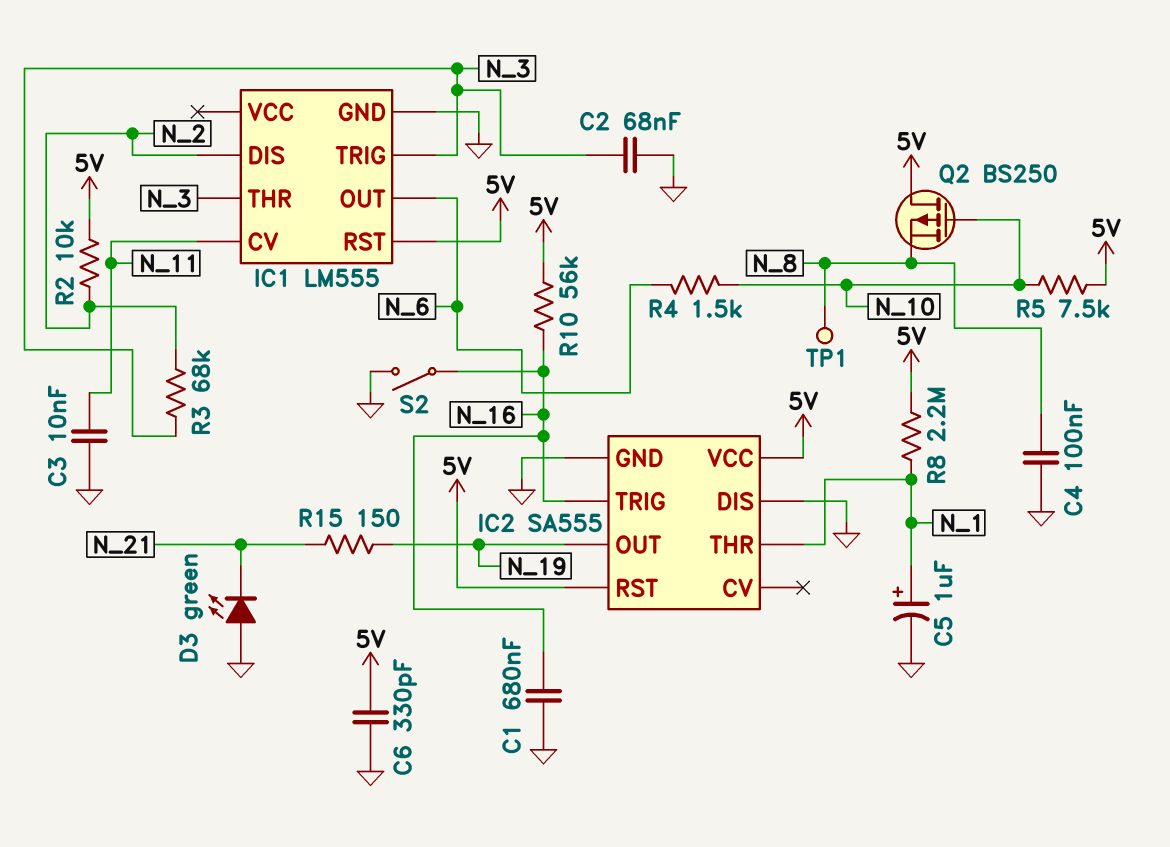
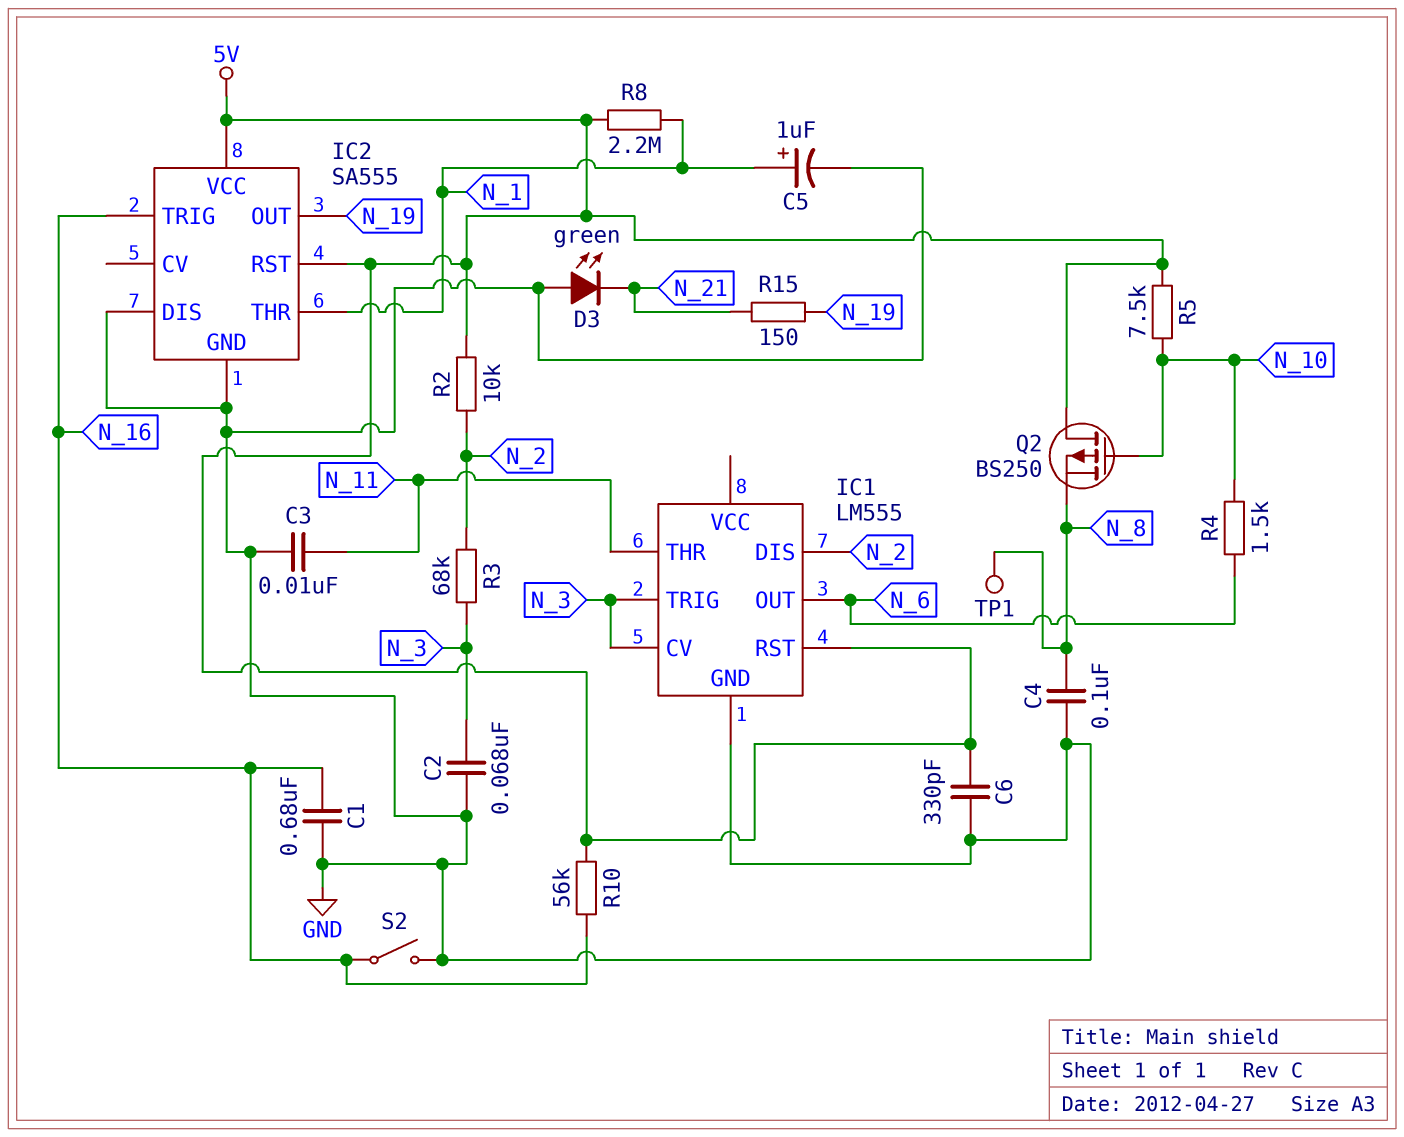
IC1 pin CV: N_11 -> N_3
IC1 pin THR: N_3 -> N_11

